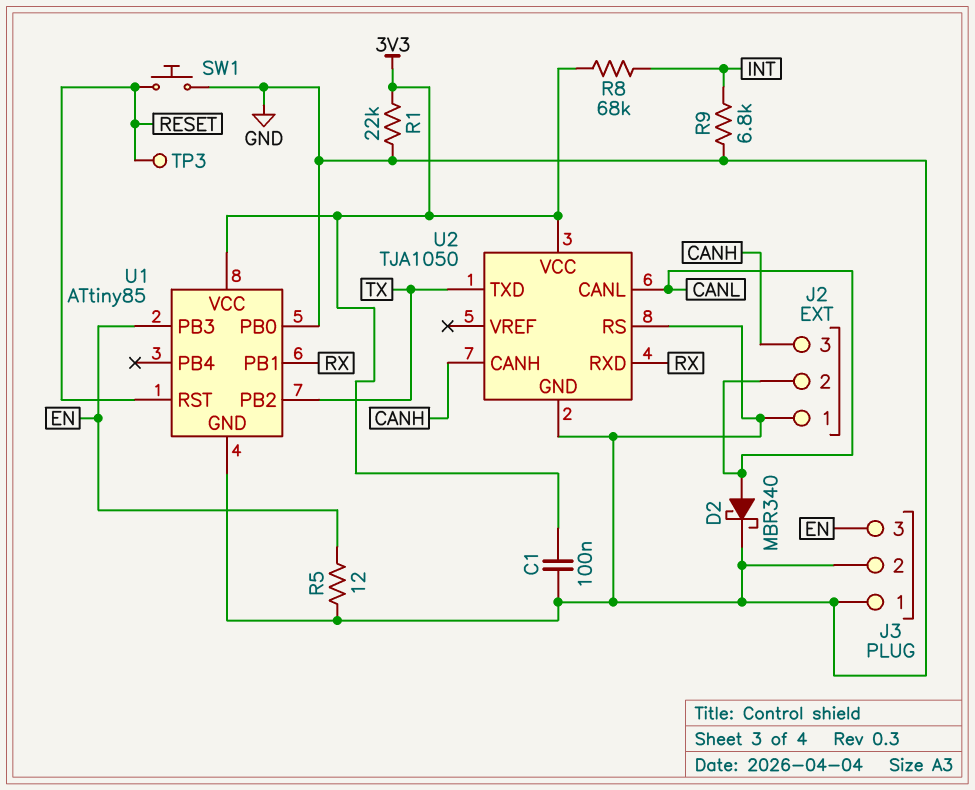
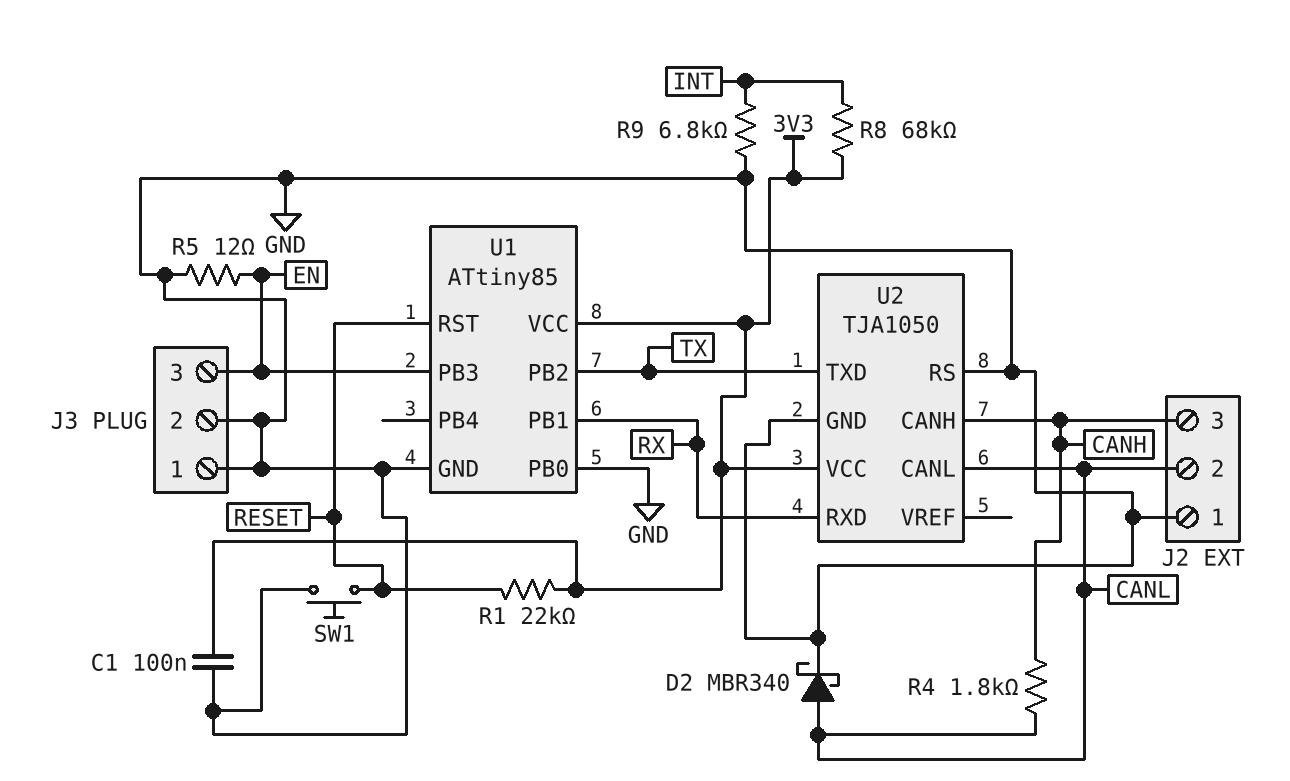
R1: 22k (3V3, GND) -> 22k (3V3, RESET)
R4: none -> 1.8k (CANH, CANL)
TP3: test point (RESET) -> none

